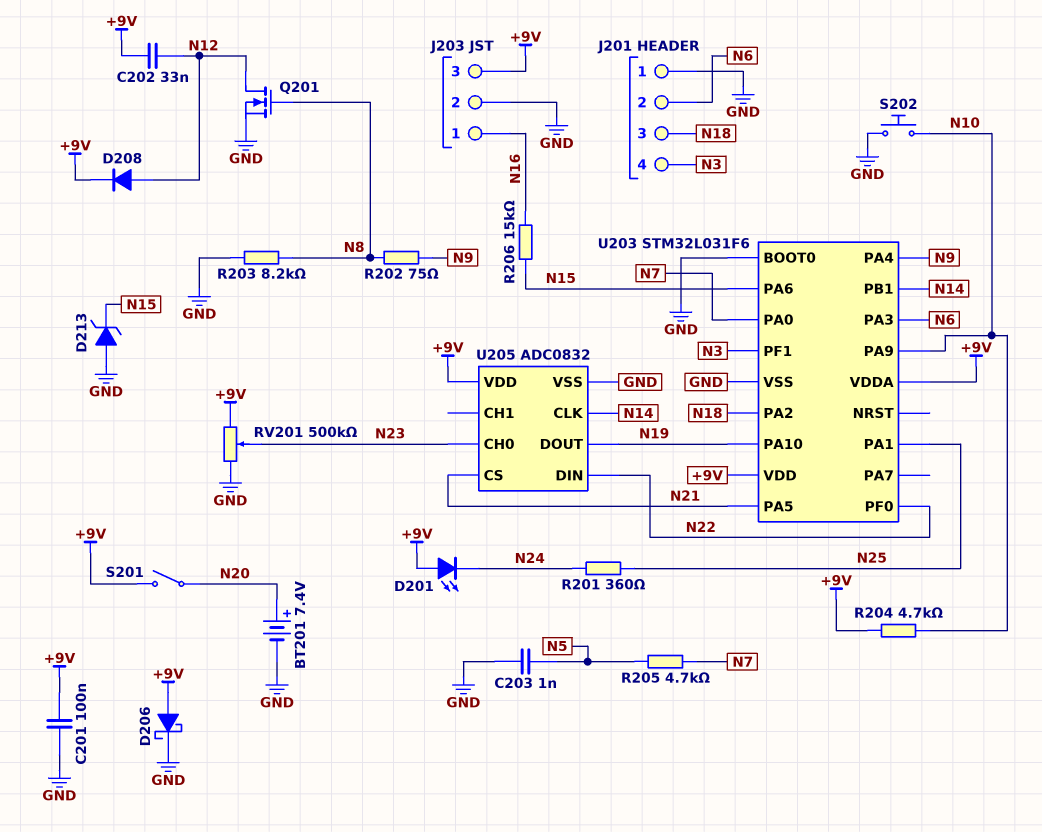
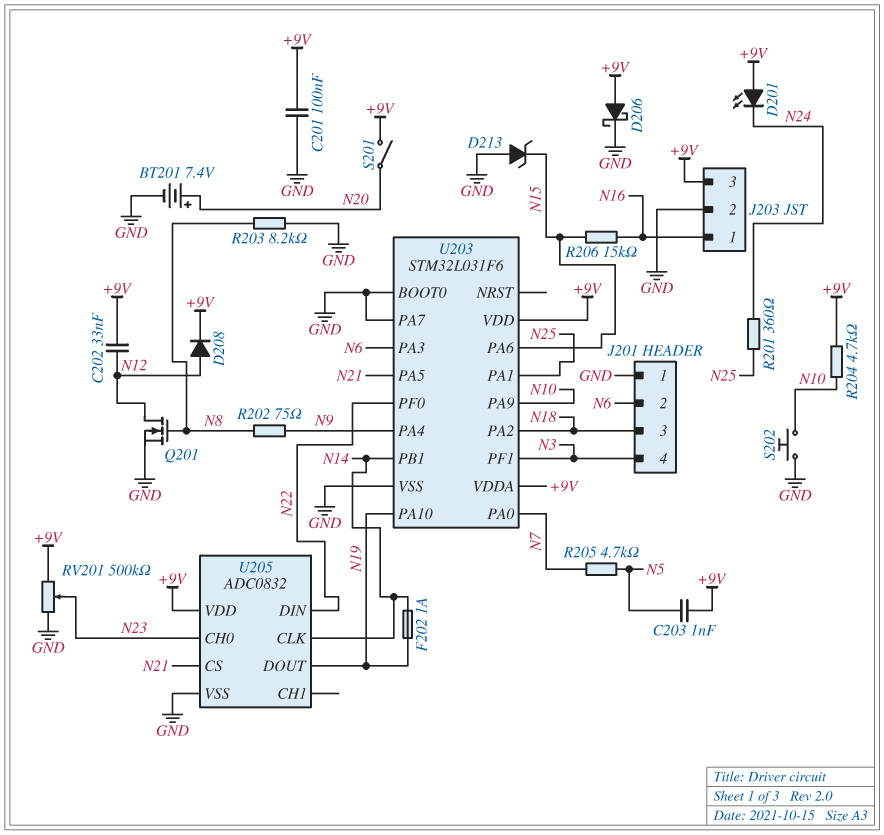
C203: 1nF (GND, N5) -> 1nF (+9V, N5)
F202: none -> 1A (N14, N19)
U203 pin PA7: none -> GND

